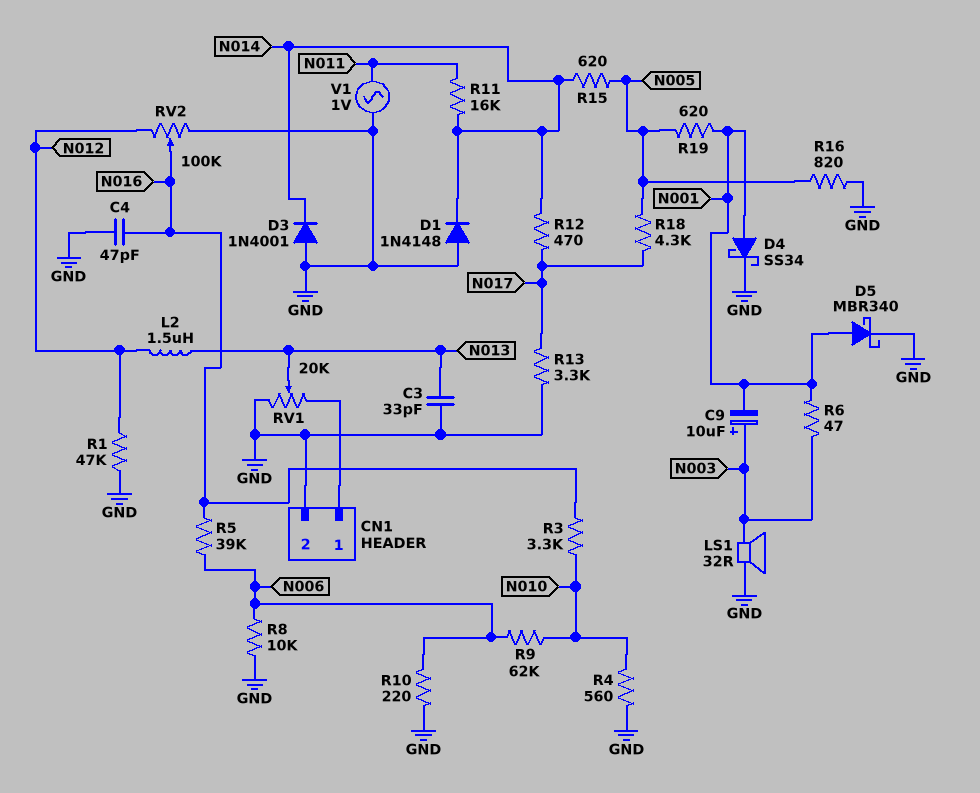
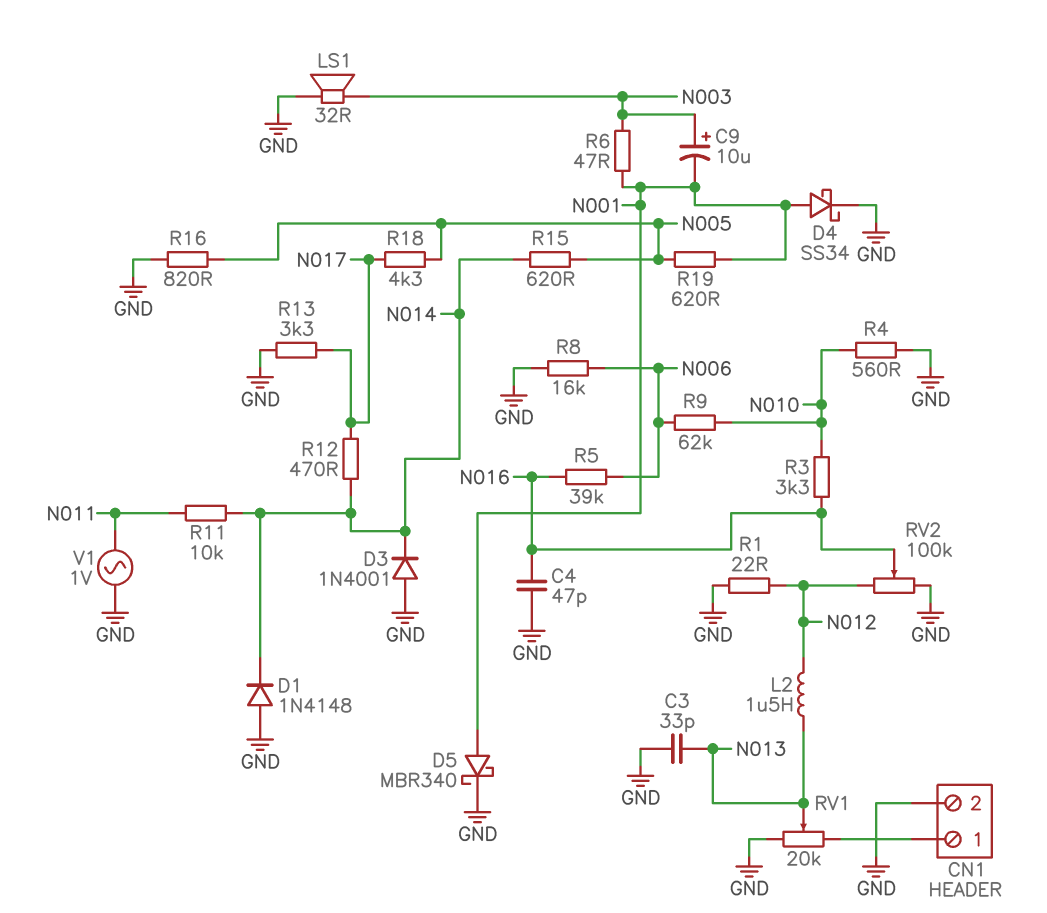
R1: 47k (GND, N012) -> 22 (GND, N012)
R8: 10k (GND, N006) -> 16k (GND, N006)
R10: 220 (GND, N006) -> none
R11: 16k (N011, N014) -> 10k (N011, N014)

